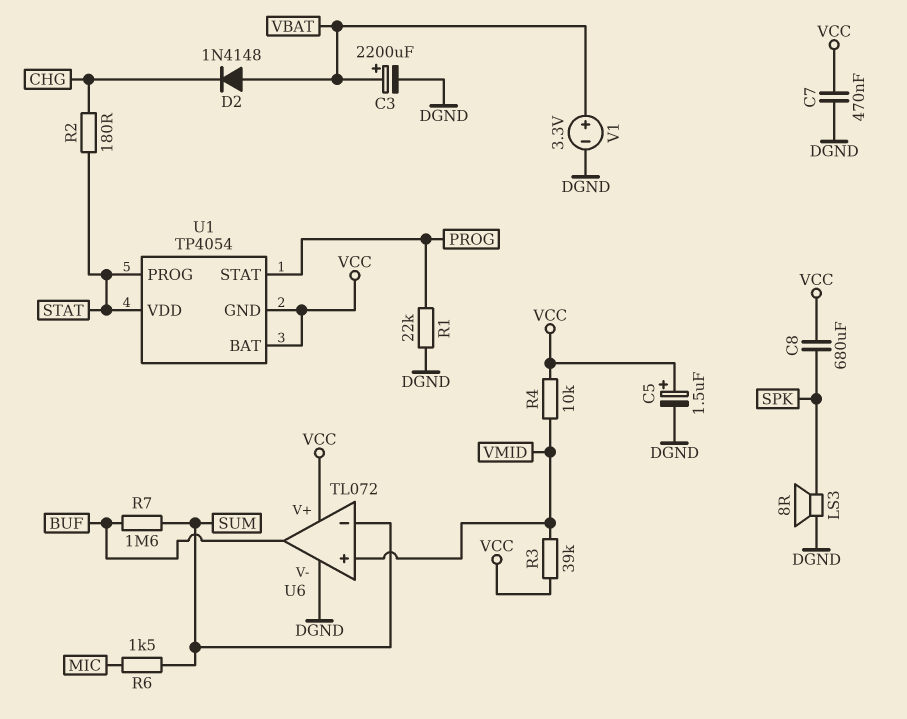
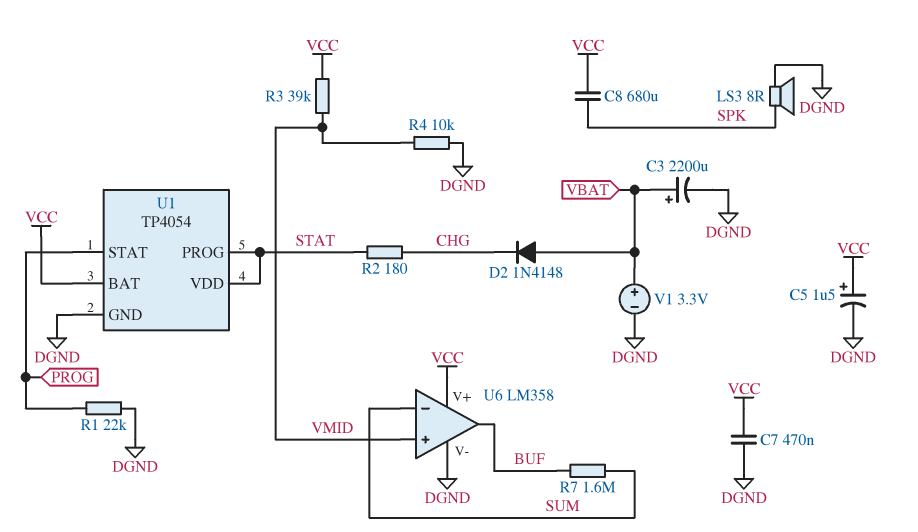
R4: 10k (VCC, VMID) -> 10k (DGND, VMID)
R6: 1.5k (MIC, SUM) -> none
U1 pin GND: VCC -> DGND
U6: TL072 -> LM358

